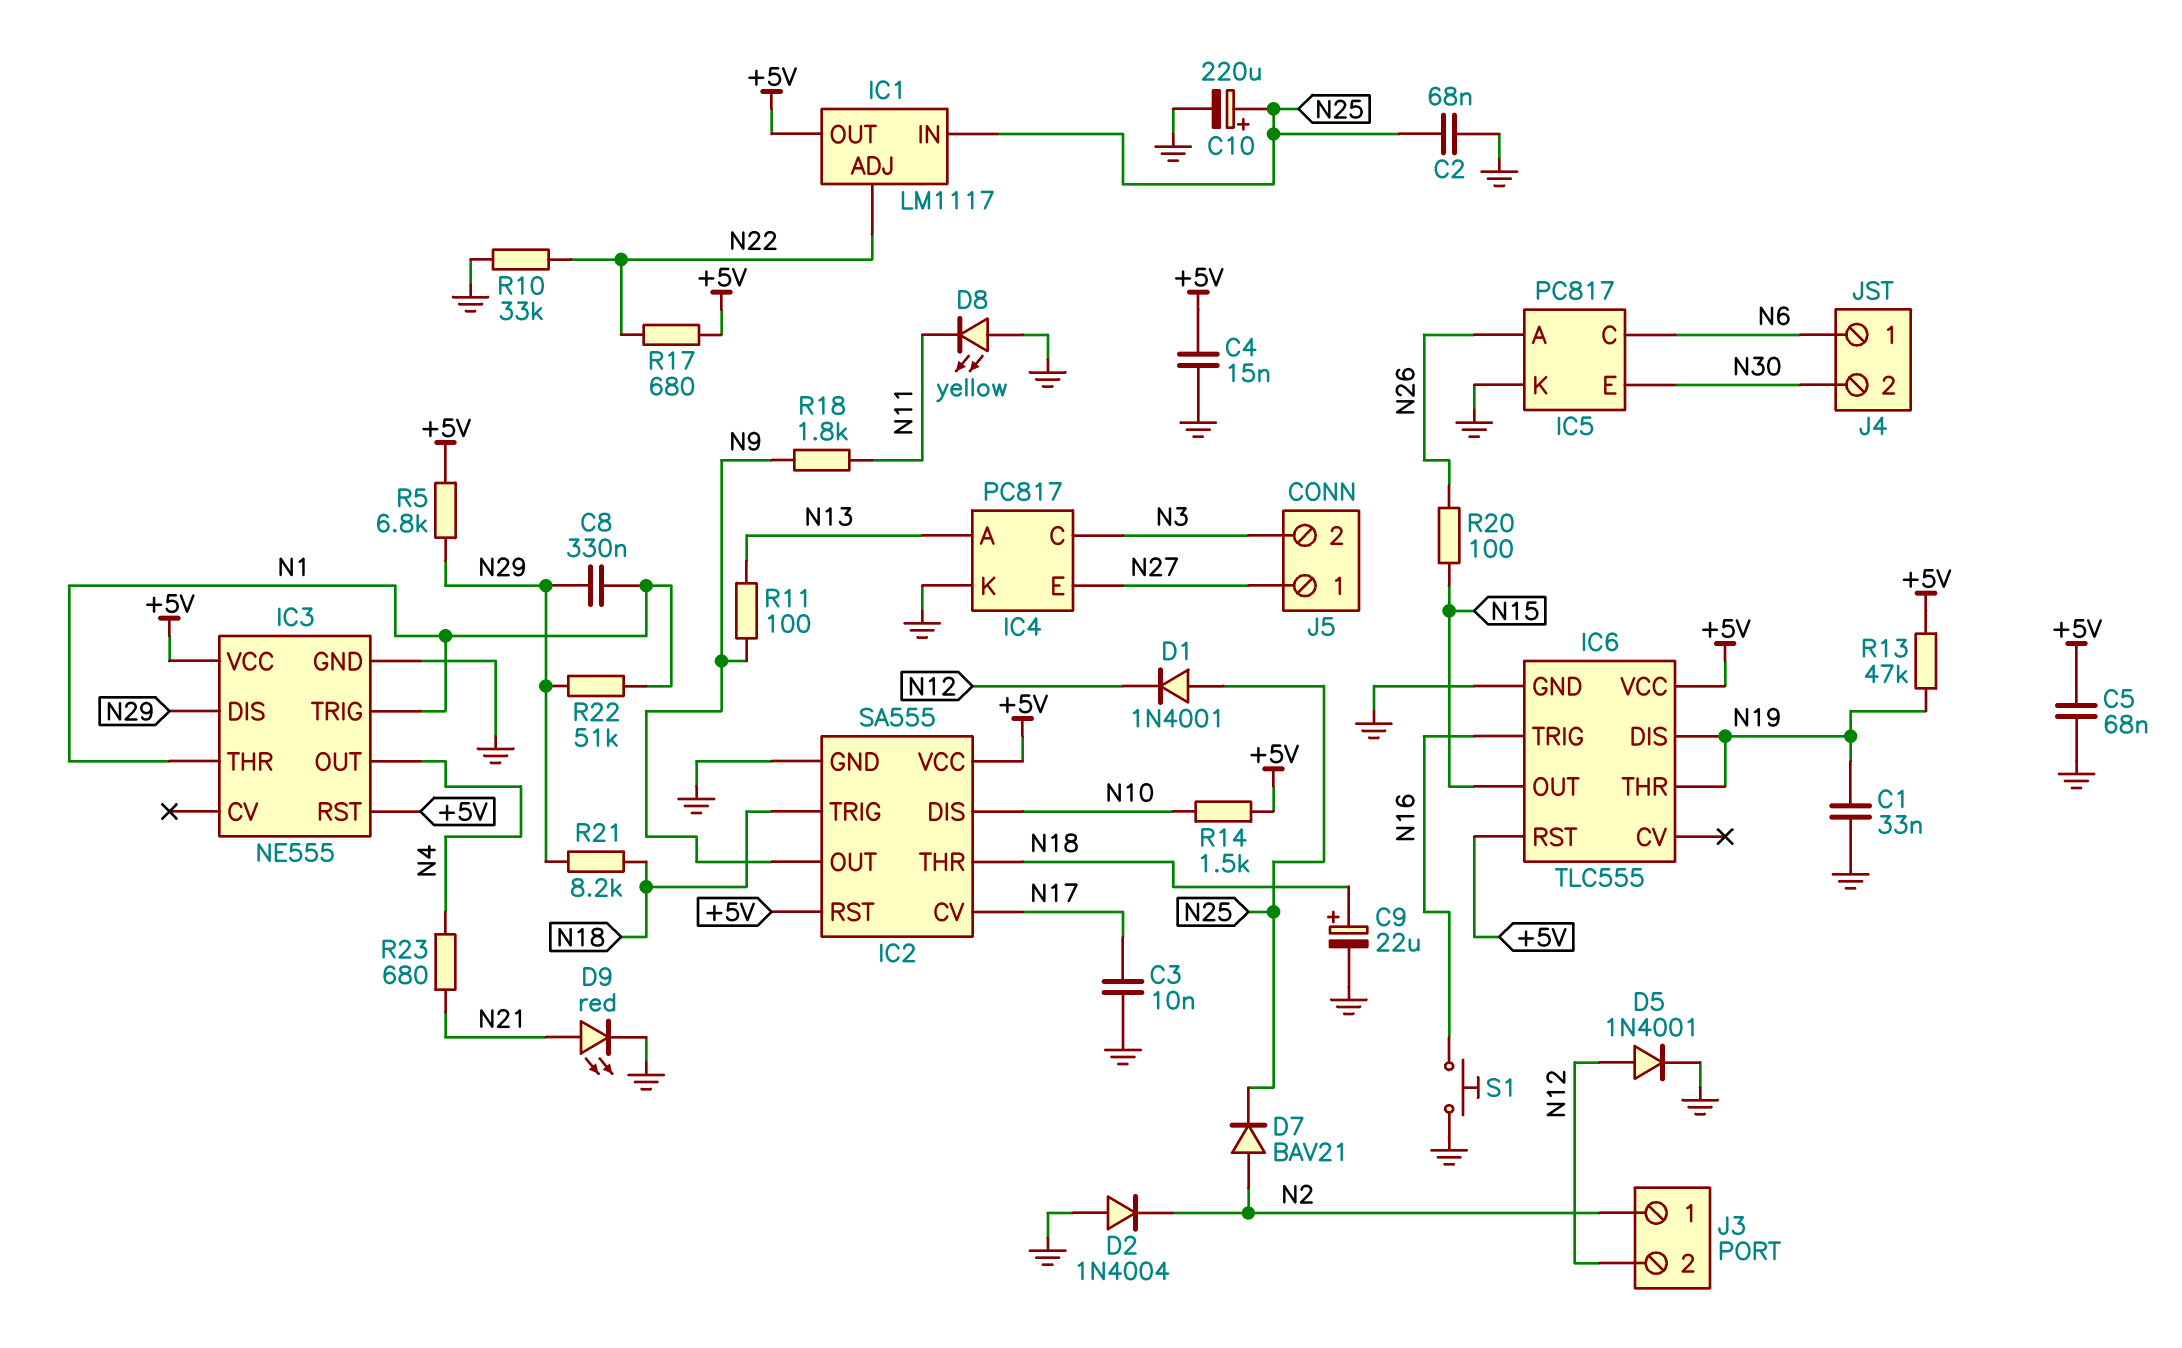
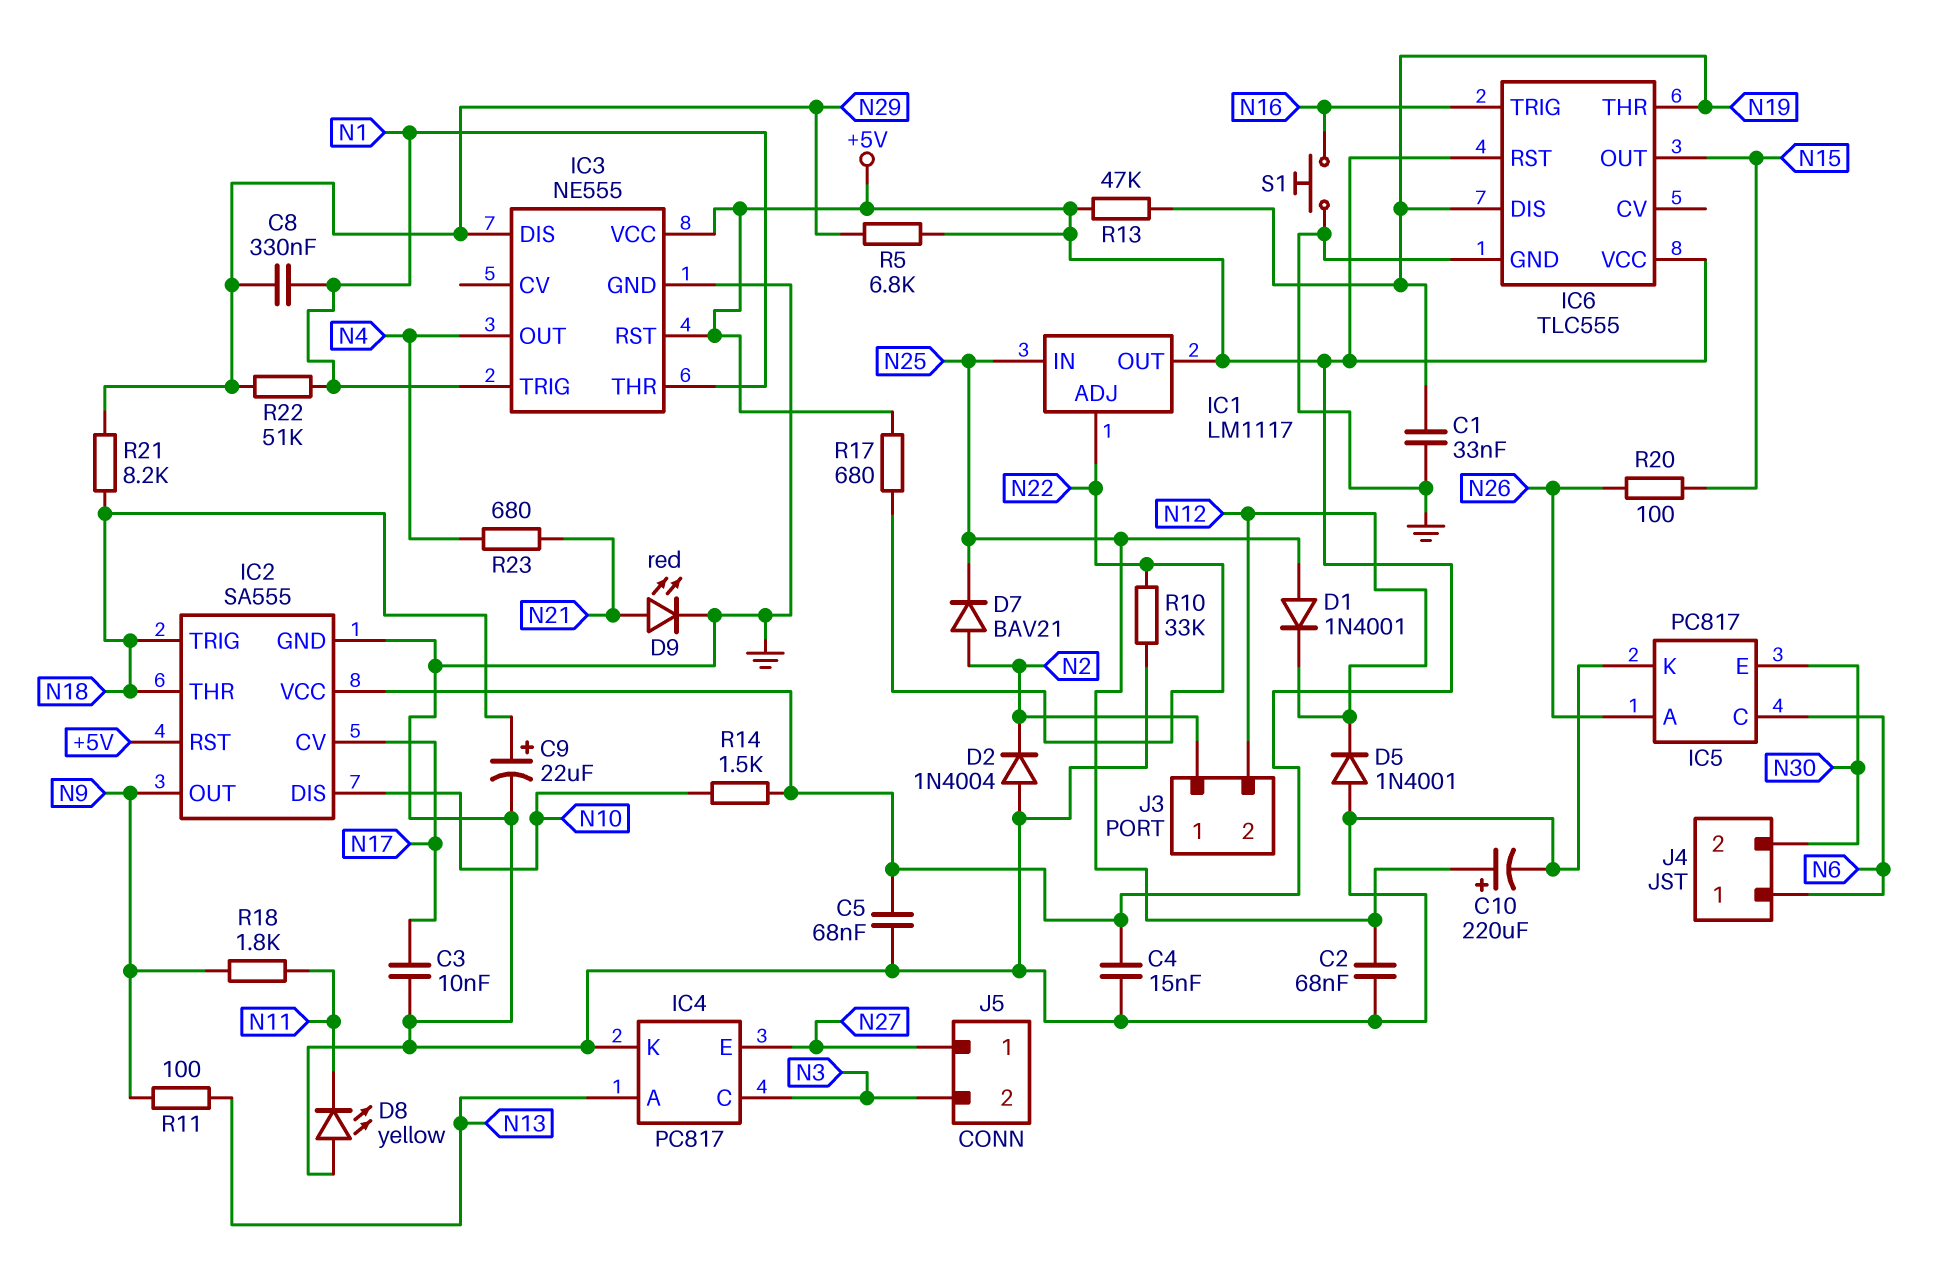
D5: diode 1N4001 (A N12, K GND) -> diode 1N4001 (A GND, K N12)

